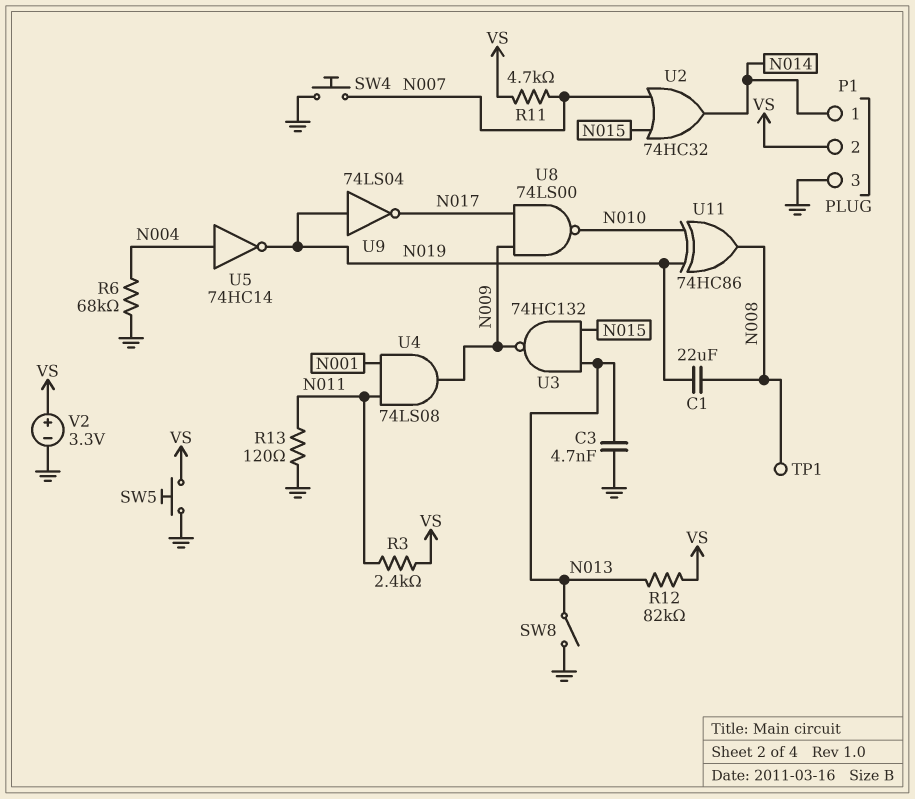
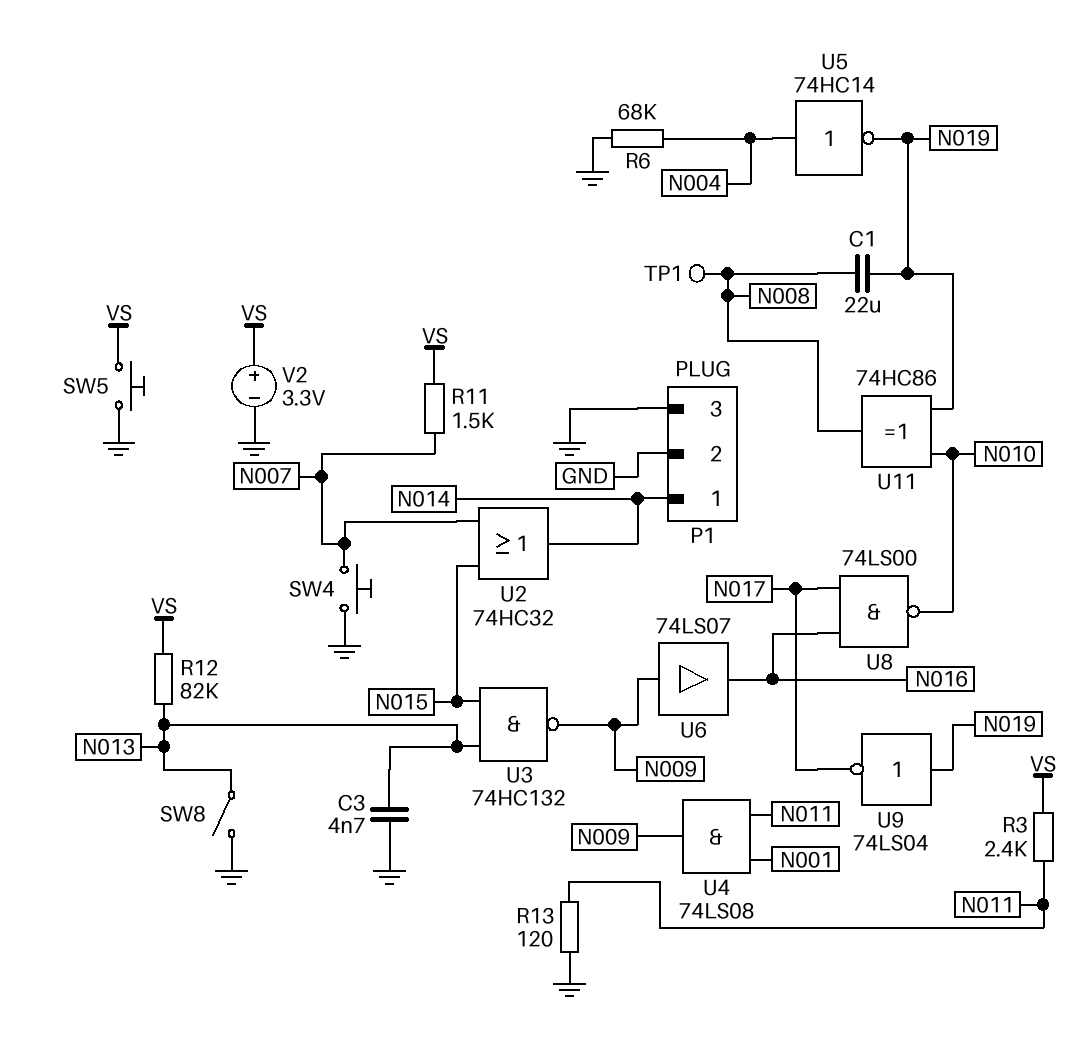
P1 pin 2: VS -> GND
R11: 4.7k (N007, VS) -> 1.5k (N007, VS)
U6: none -> buffer 74LS07 (in N009, out N016)
U8: NAND 74LS00 (in N009, in N017, out N010) -> NAND 74LS00 (in N016, in N017, out N010)

